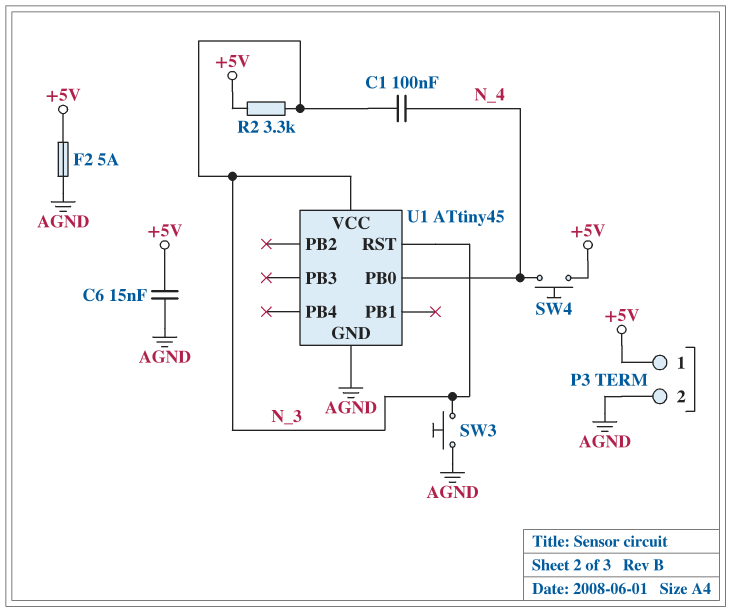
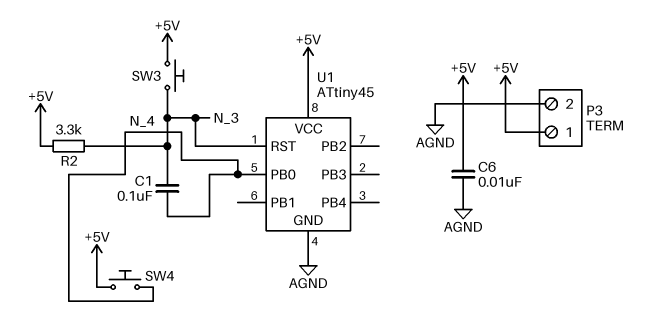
C6: 15nF (+5V, AGND) -> 10nF (+5V, AGND)
F2: 5A (+5V, AGND) -> none
SW3: button (AGND, N_3) -> button (+5V, N_3)
U1 pin VCC: N_3 -> +5V

